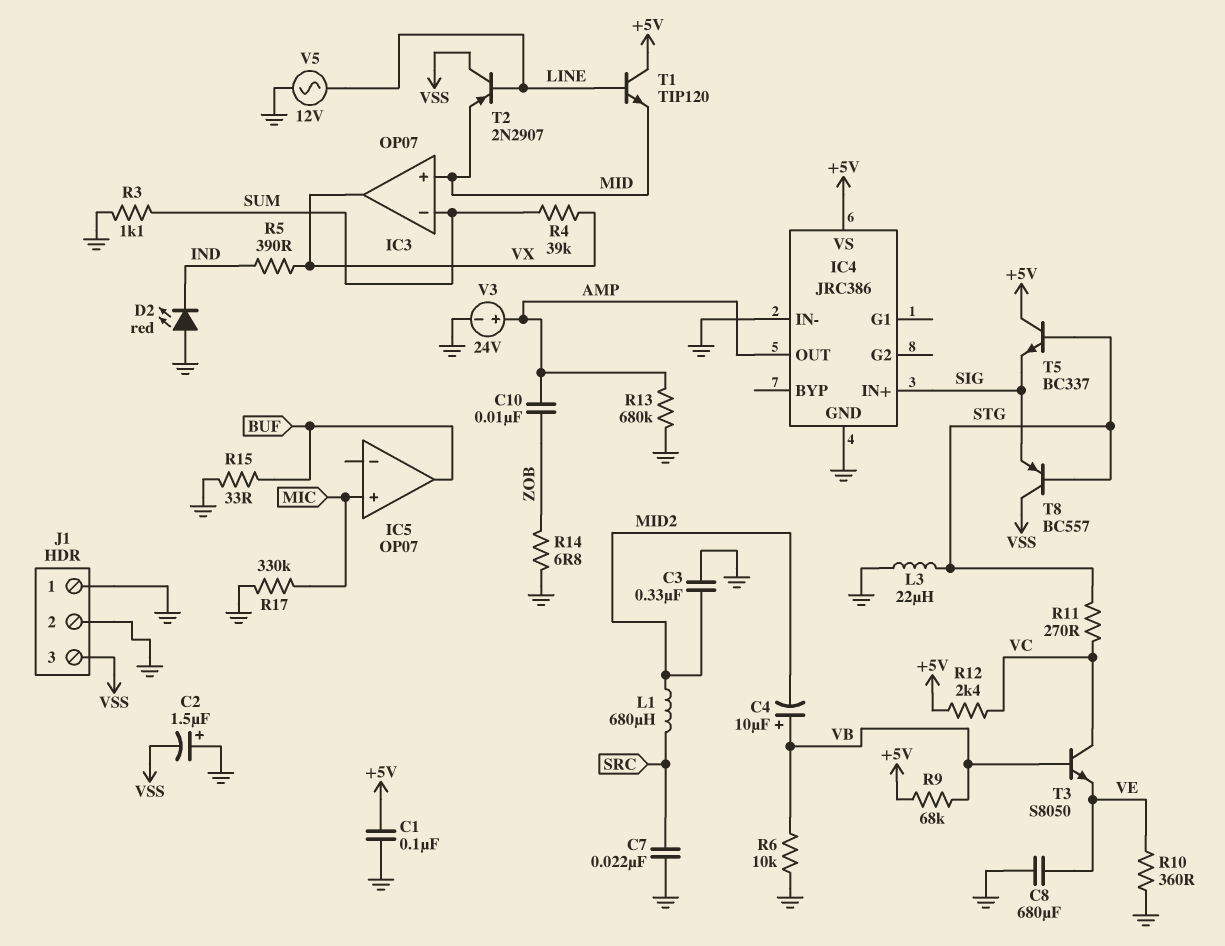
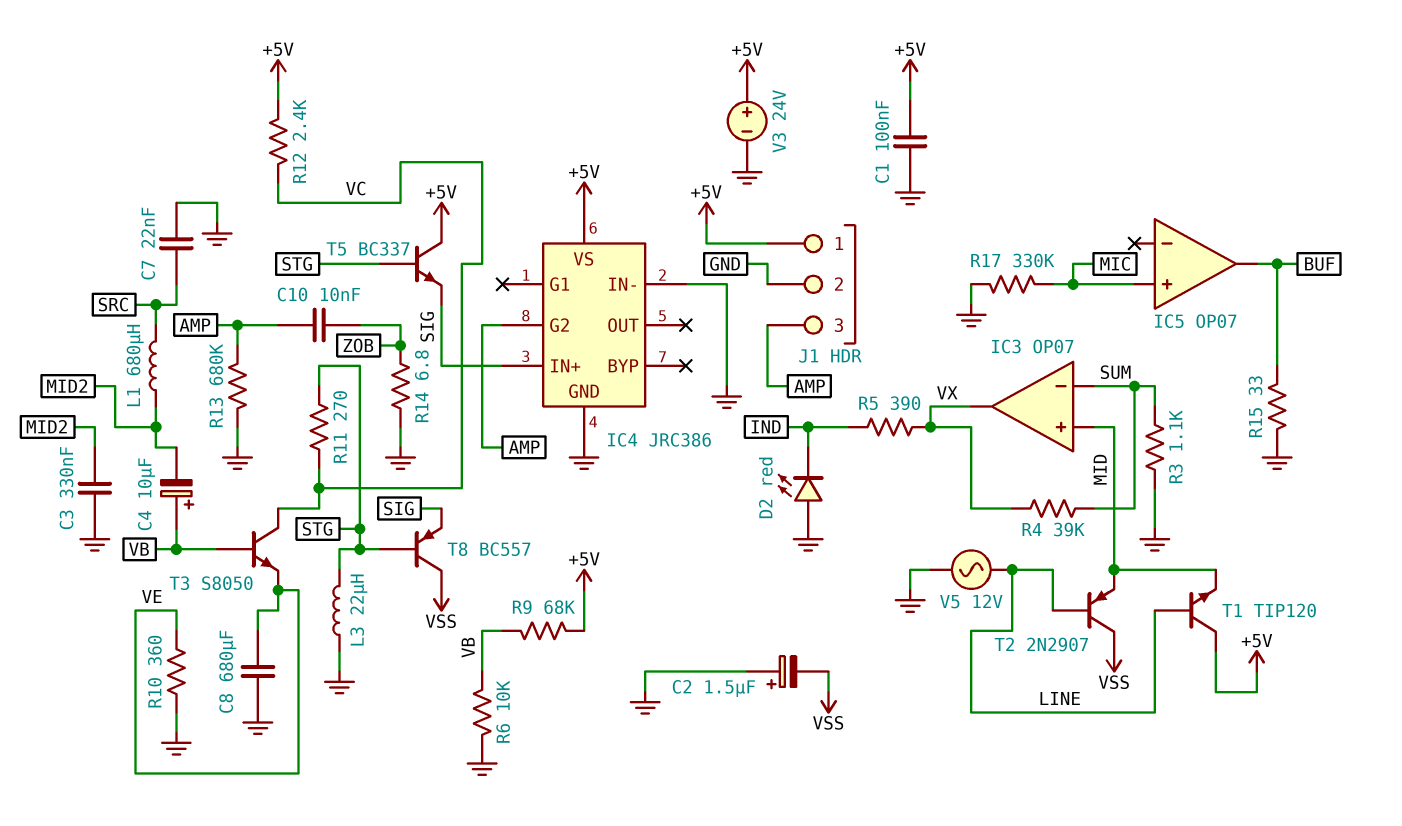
IC4 pin G2: none -> AMP
IC4 pin OUT: AMP -> none
J1 pin 1: GND -> +5V
J1 pin 3: VSS -> AMP
V3: 24V (plus AMP, minus GND) -> 24V (plus +5V, minus GND)

